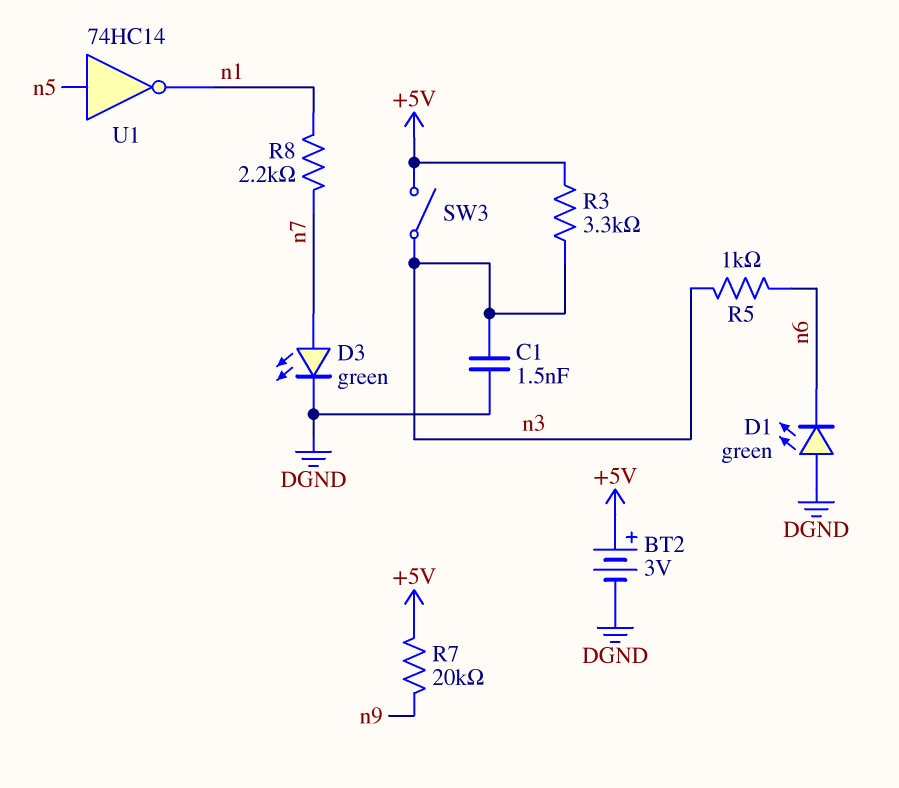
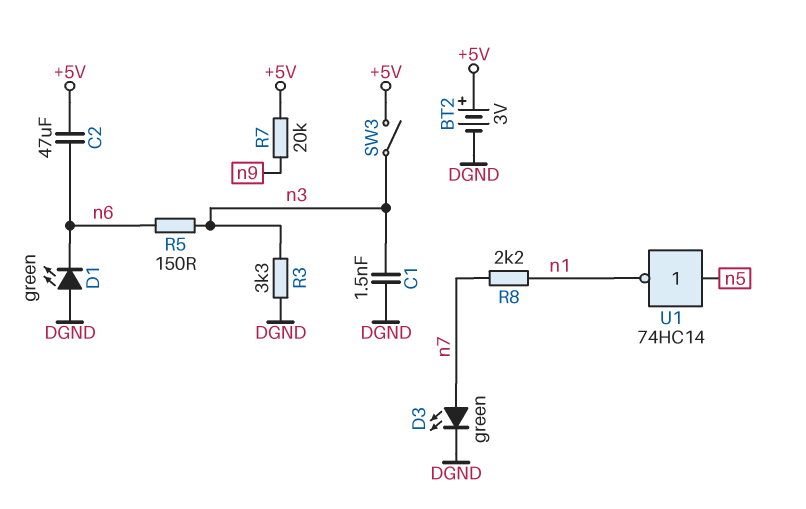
C2: none -> 47uF (+5V, n6)
R3: 3.3k (+5V, n3) -> 3.3k (DGND, n3)
R5: 1k (n3, n6) -> 150 (n3, n6)

